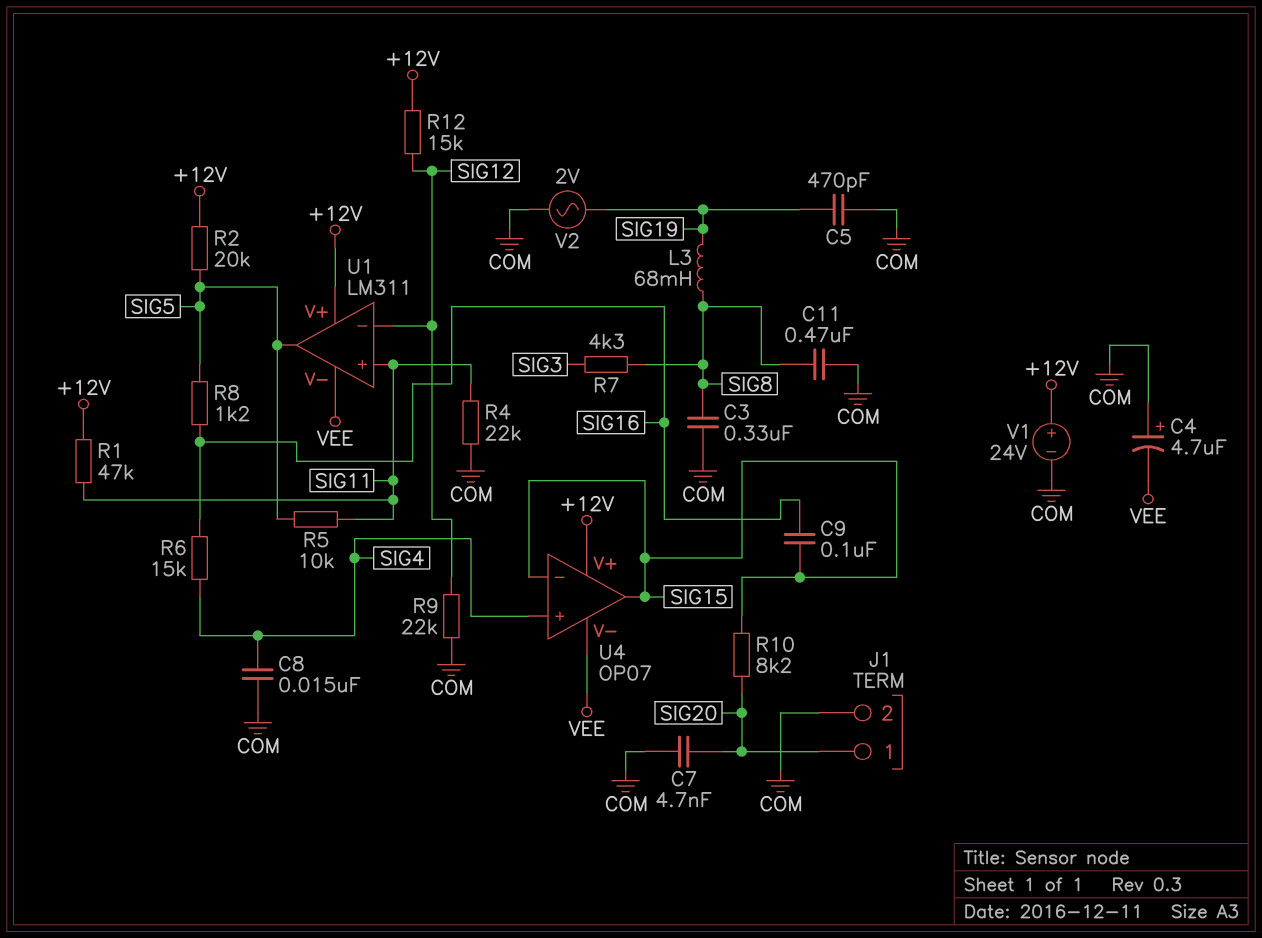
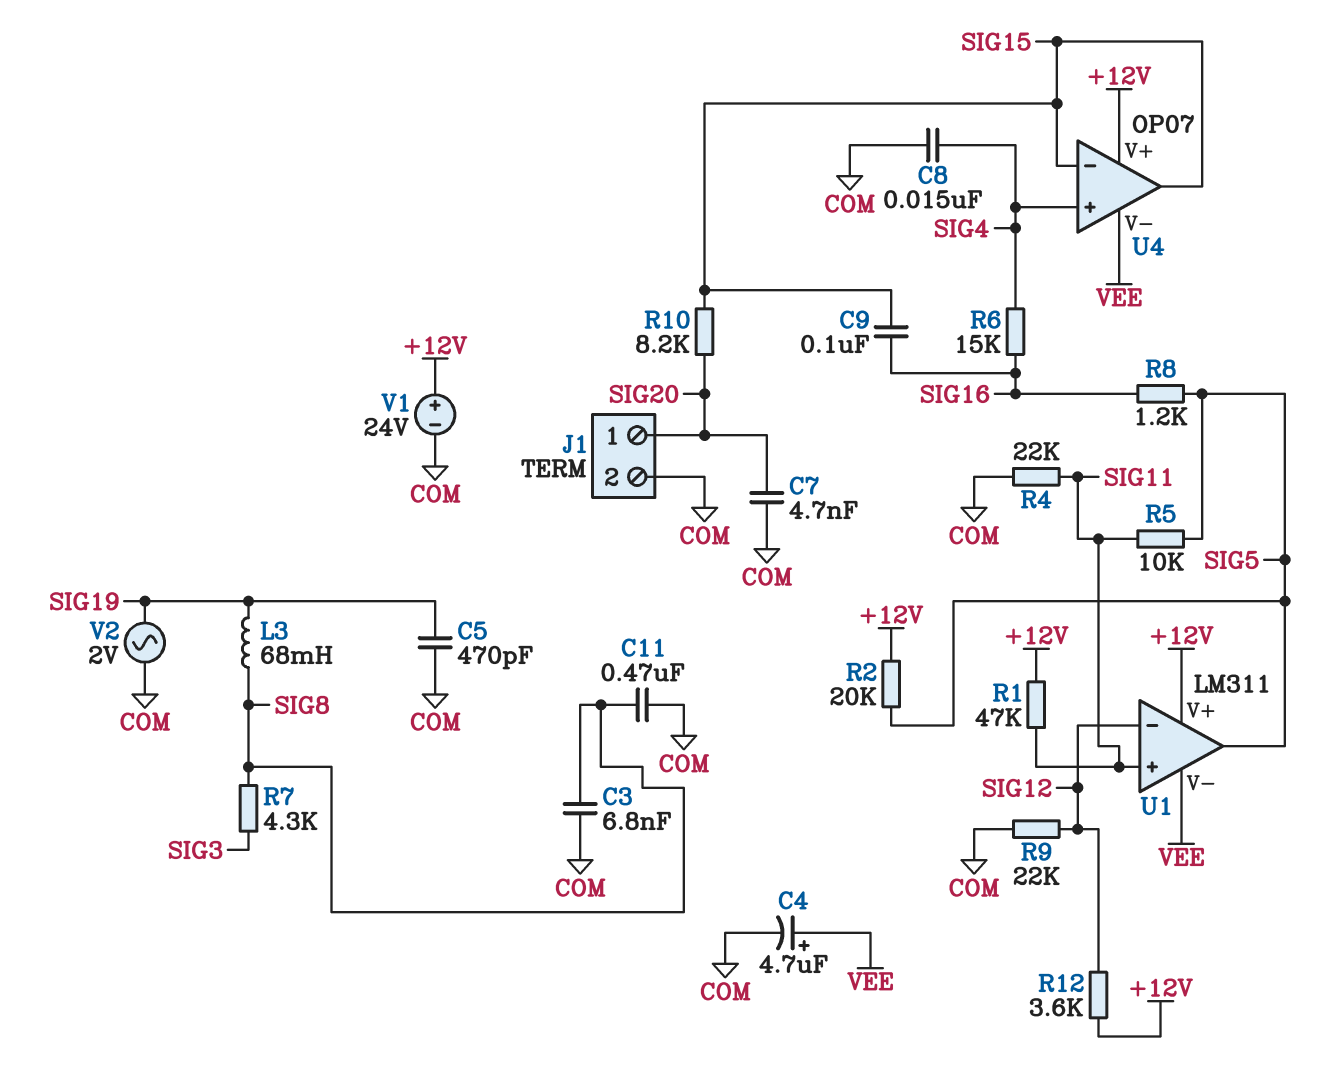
C3: 330nF (COM, SIG8) -> 6.8nF (COM, SIG8)
C4: 4.7uF (plus COM, minus VEE) -> 4.7uF (plus VEE, minus COM)
R12: 15k (+12V, SIG12) -> 3.6k (+12V, SIG12)

